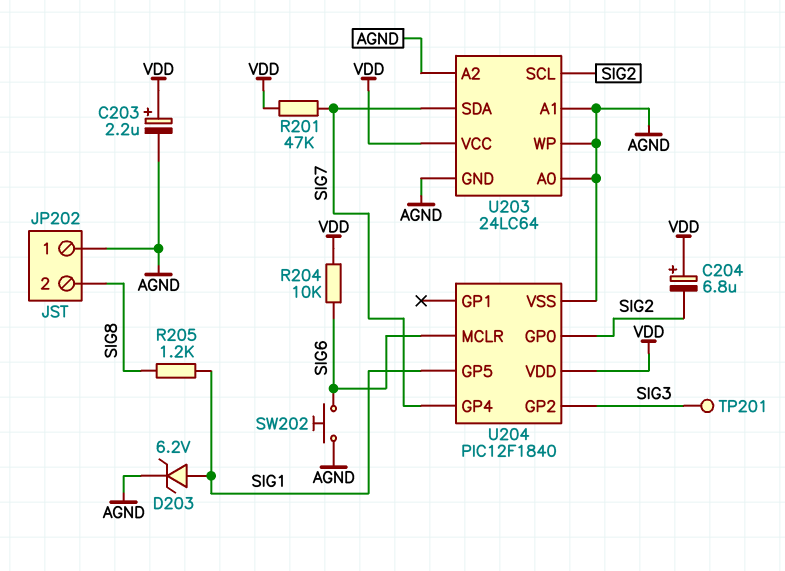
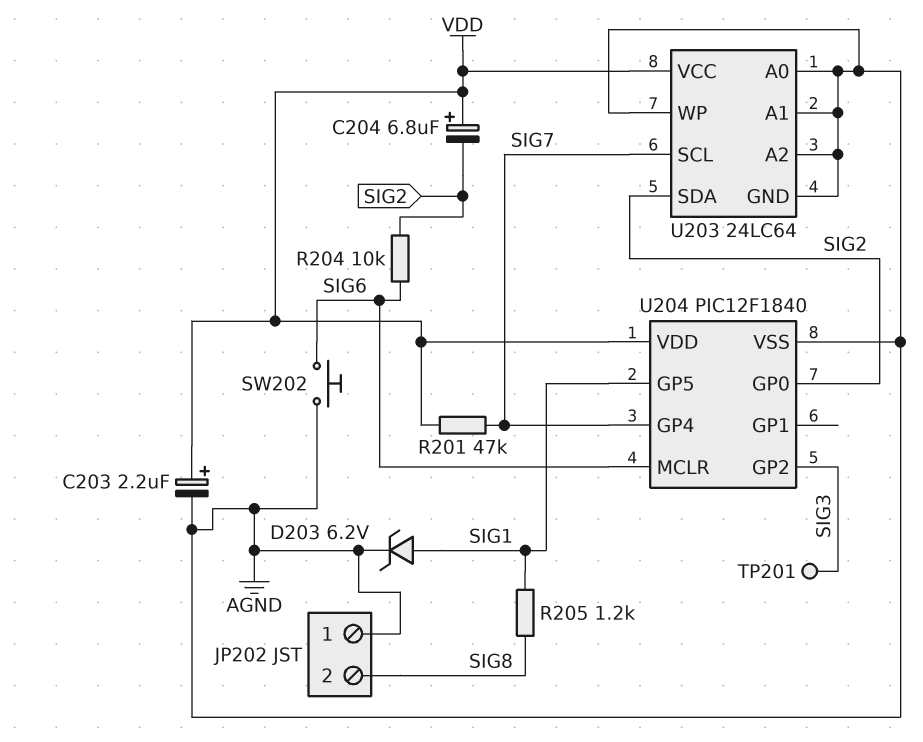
R204: 10k (SIG6, VDD) -> 10k (SIG2, SIG6)
U203 pin SCL: SIG2 -> SIG7
U203 pin SDA: SIG7 -> SIG2

